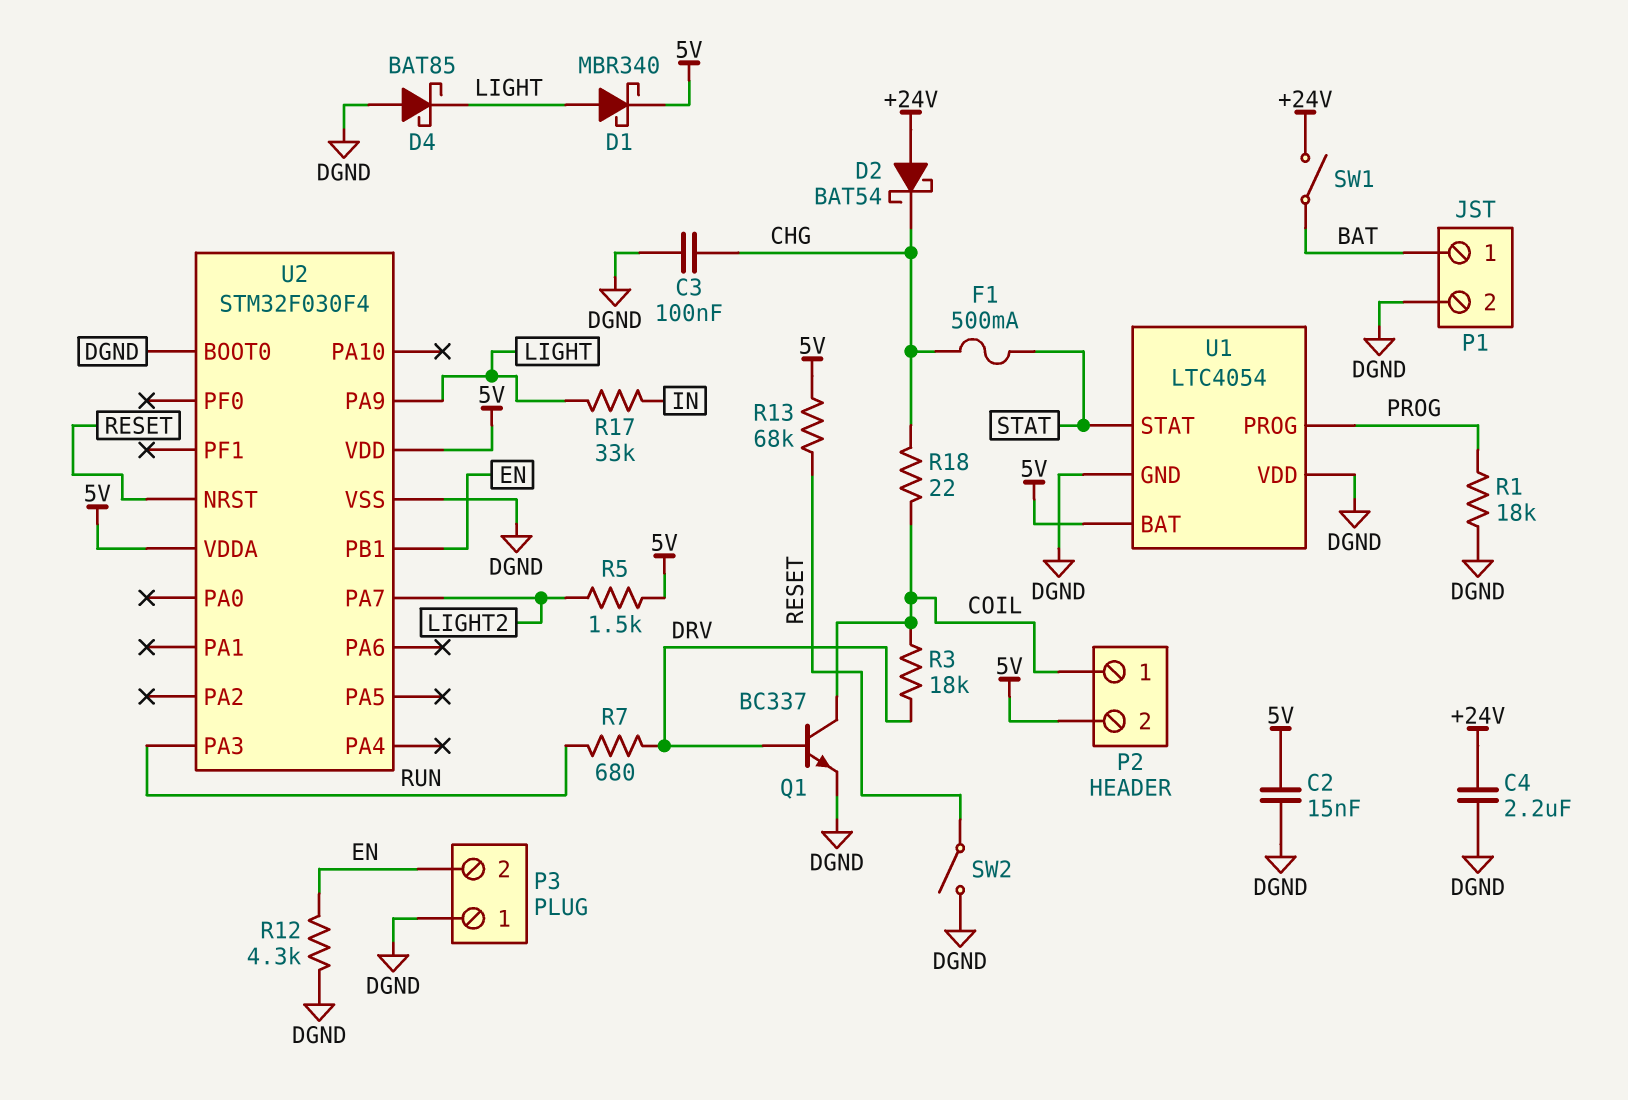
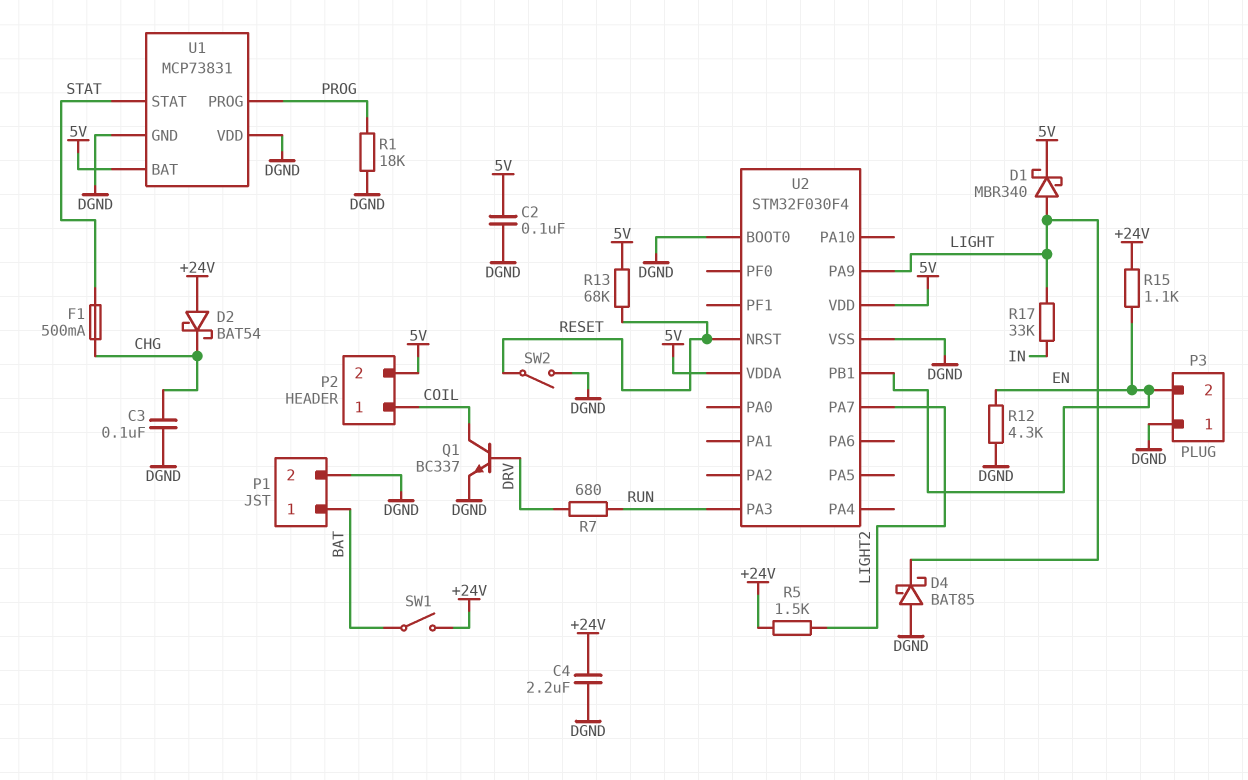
C2: 15nF (5V, DGND) -> 100nF (5V, DGND)
R3: 18k (COIL, DRV) -> none
R5: 1.5k (5V, LIGHT2) -> 1.5k (+24V, LIGHT2)
R15: none -> 1.1k (+24V, EN)
R18: 22 (CHG, COIL) -> none
U1: LTC4054 -> MCP73831

